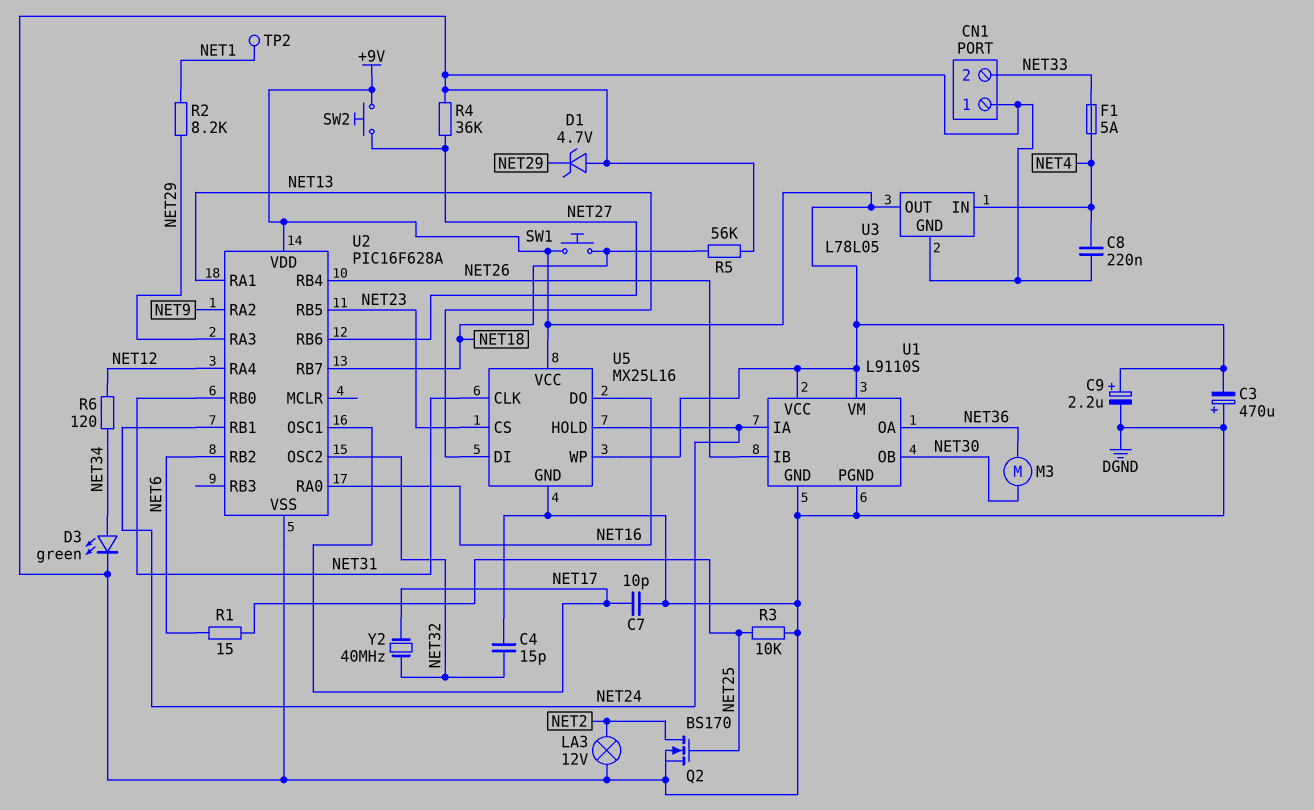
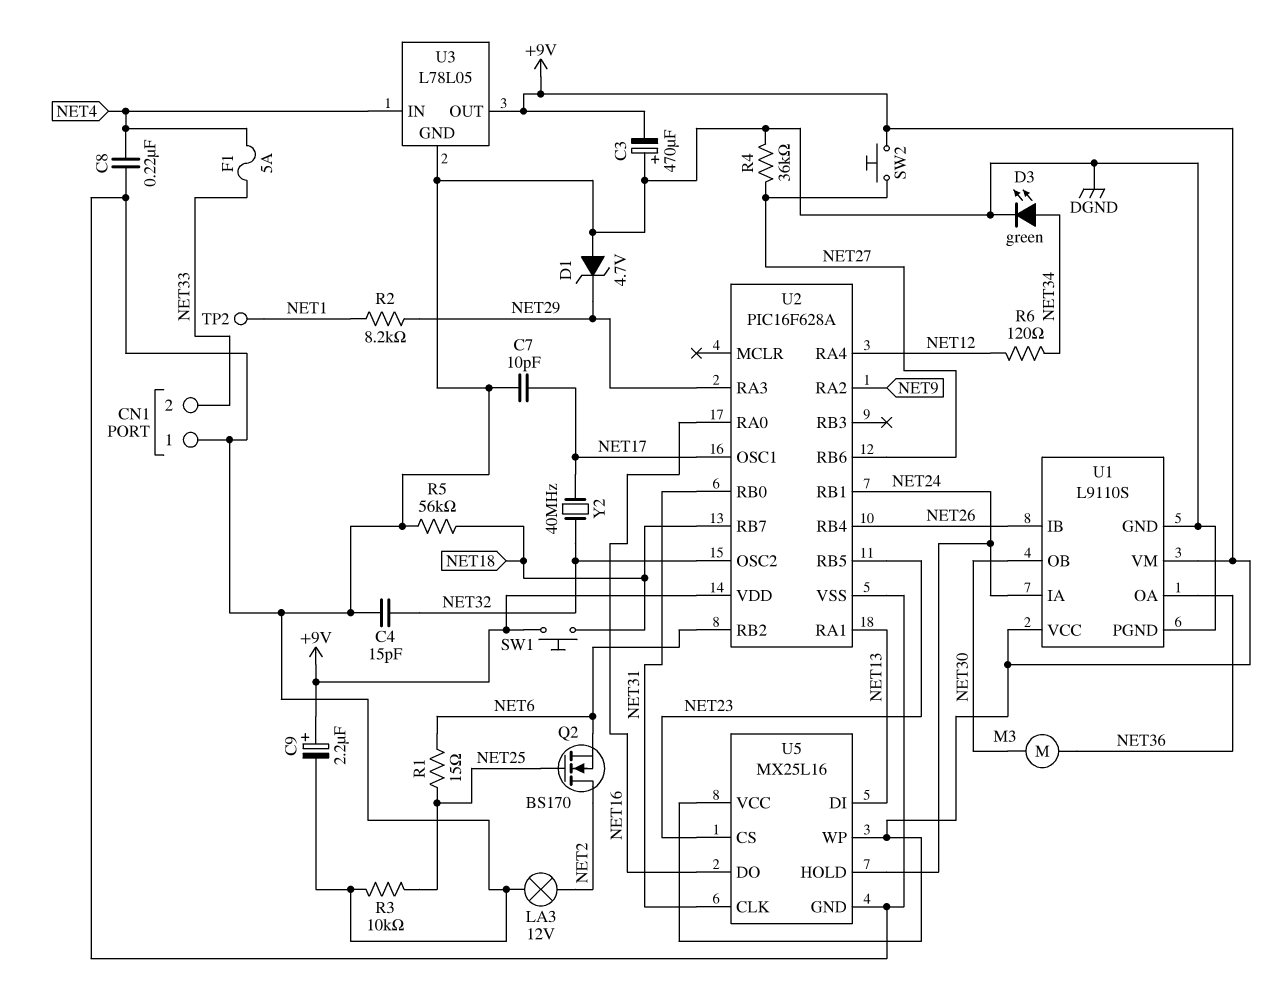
Q2: NMOS BS170 (G NET25, D NET2, S DGND) -> NMOS BS170 (G NET25, D NET2, S NET6)

